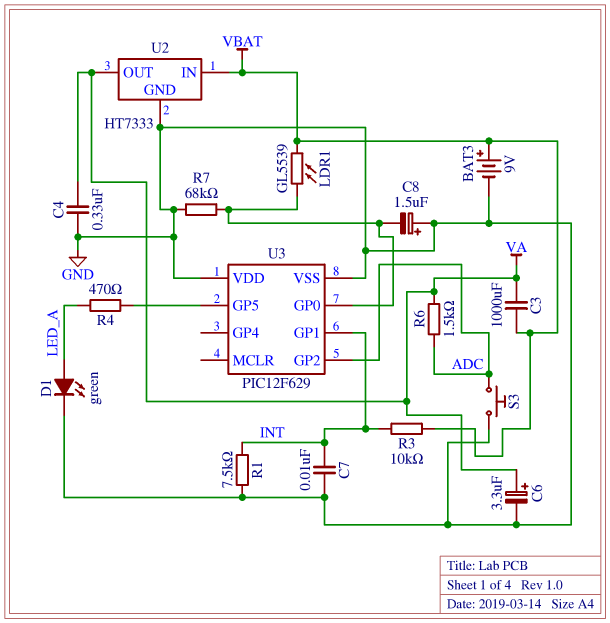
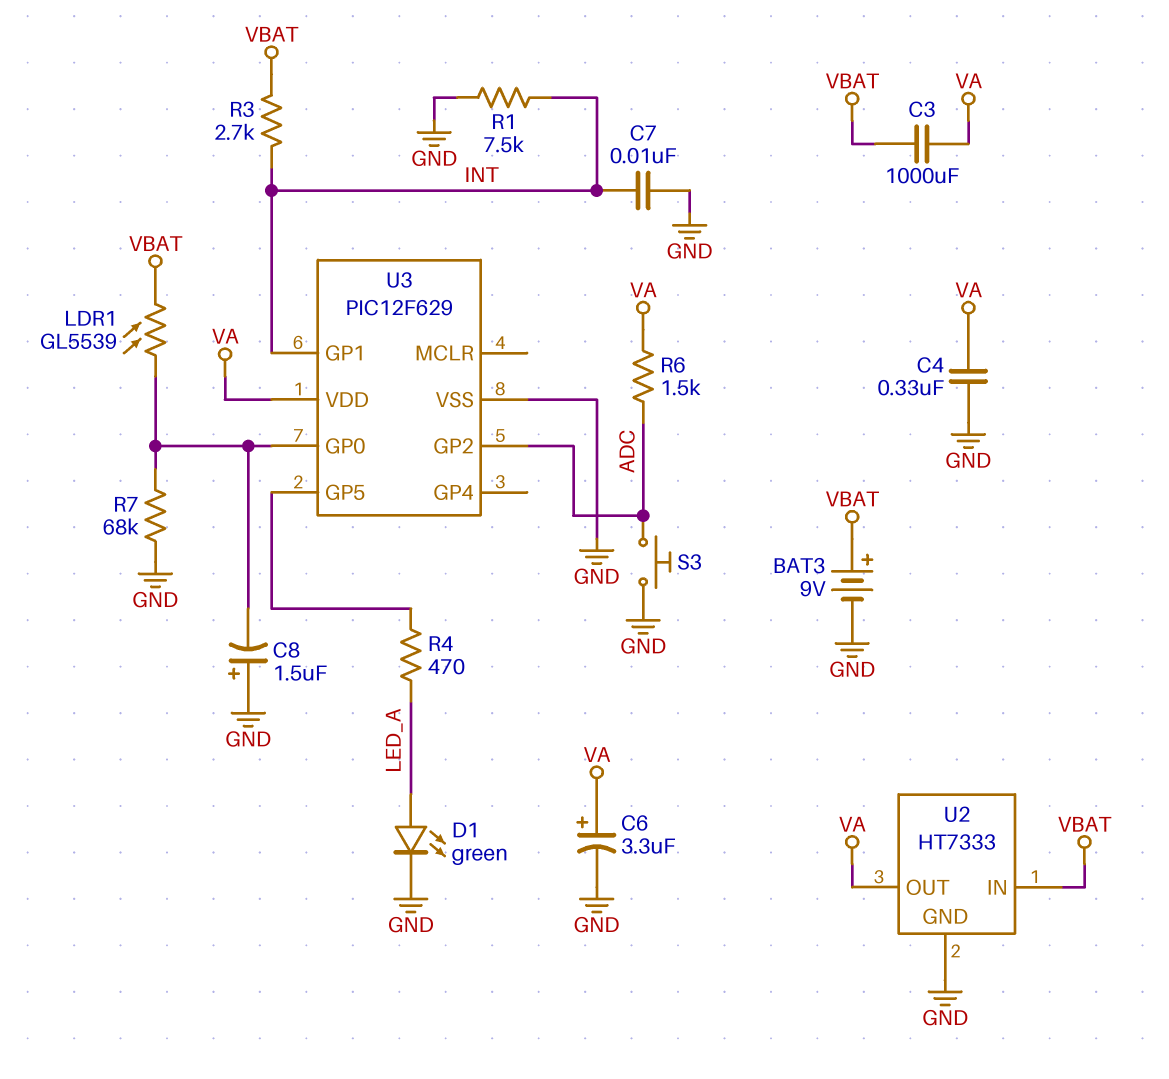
R3: 10k (INT, VBAT) -> 2.7k (INT, VBAT)
U3 pin VDD: GND -> VA

